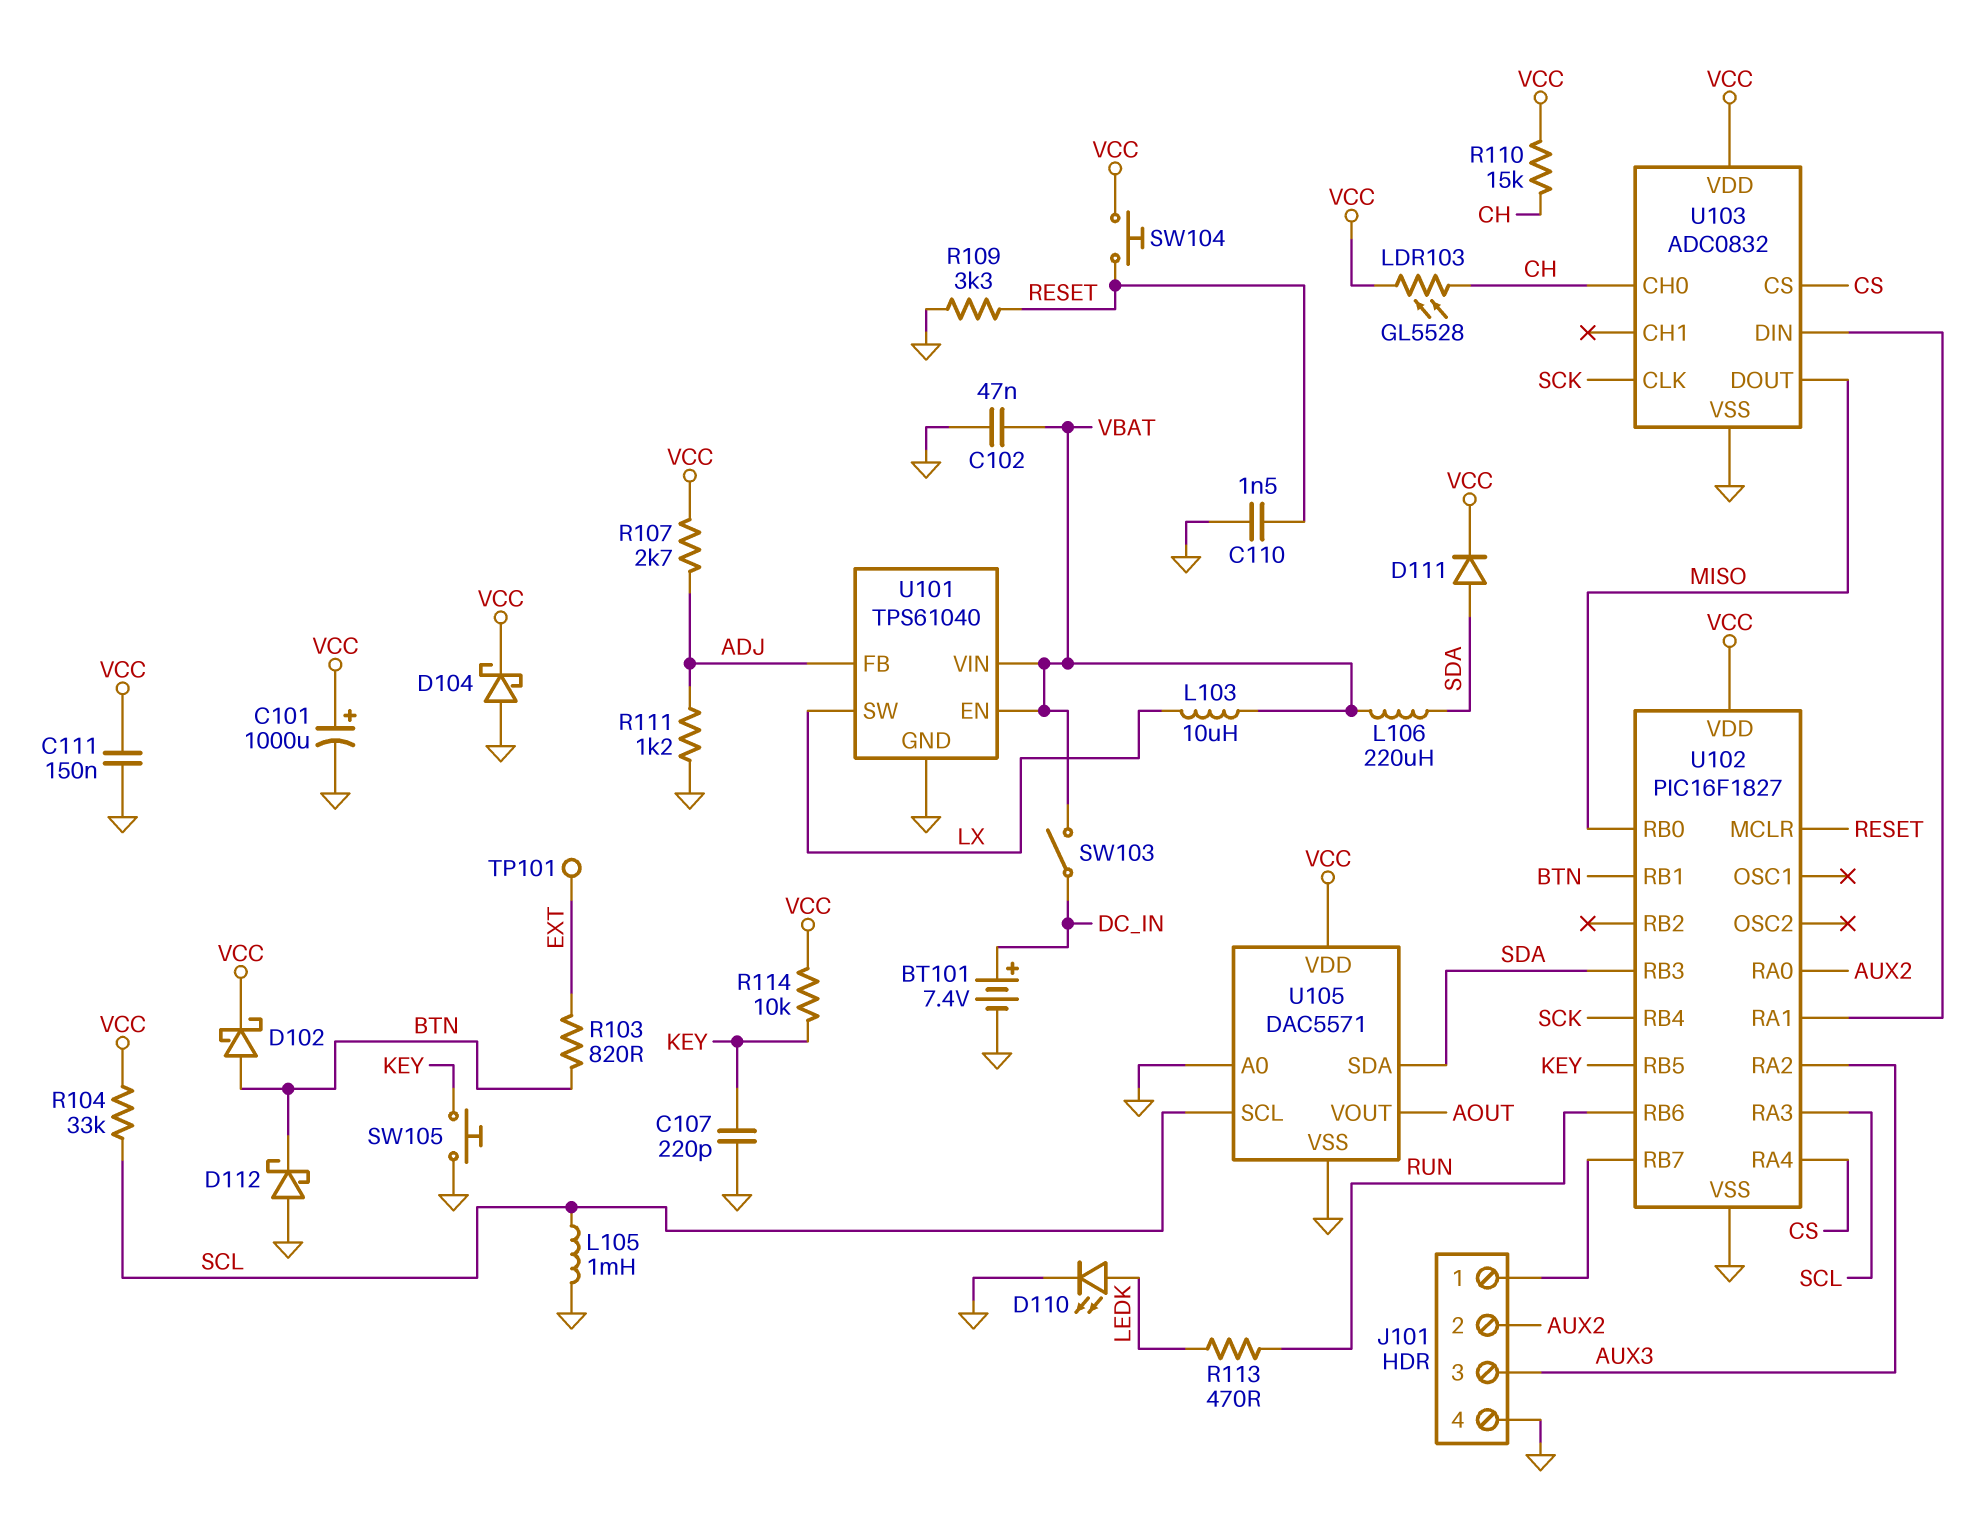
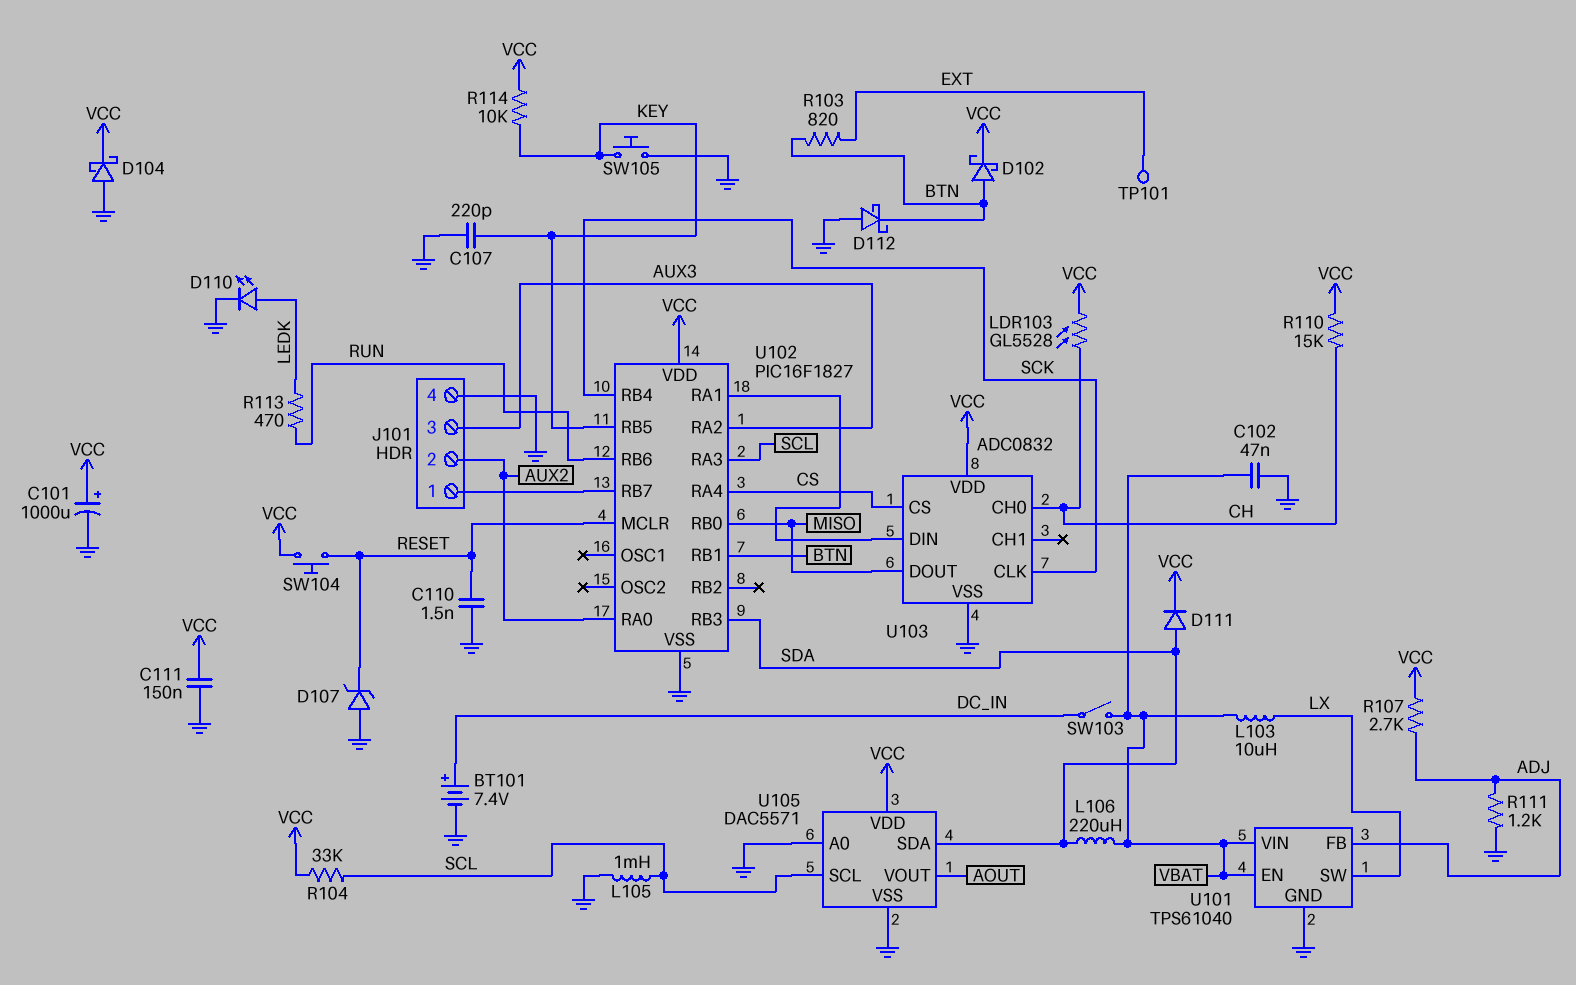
D107: none -> zener (A GND, K RESET)
R109: 3.3k (GND, RESET) -> none

